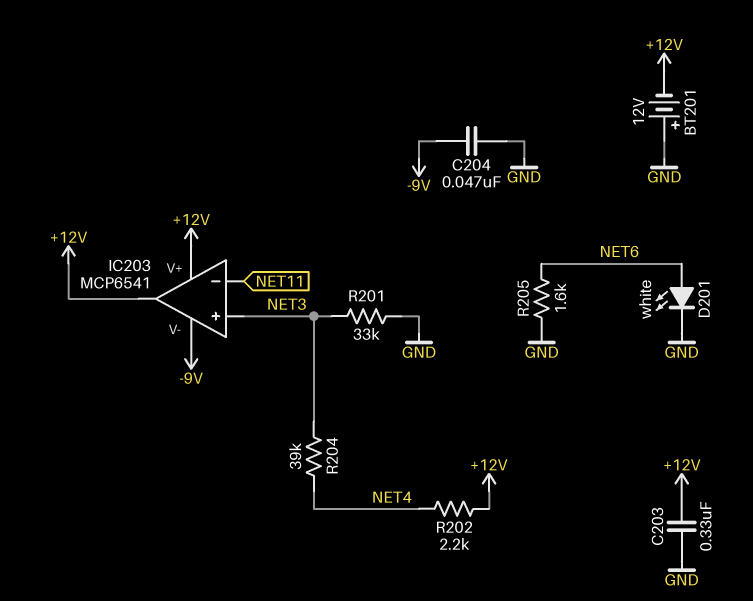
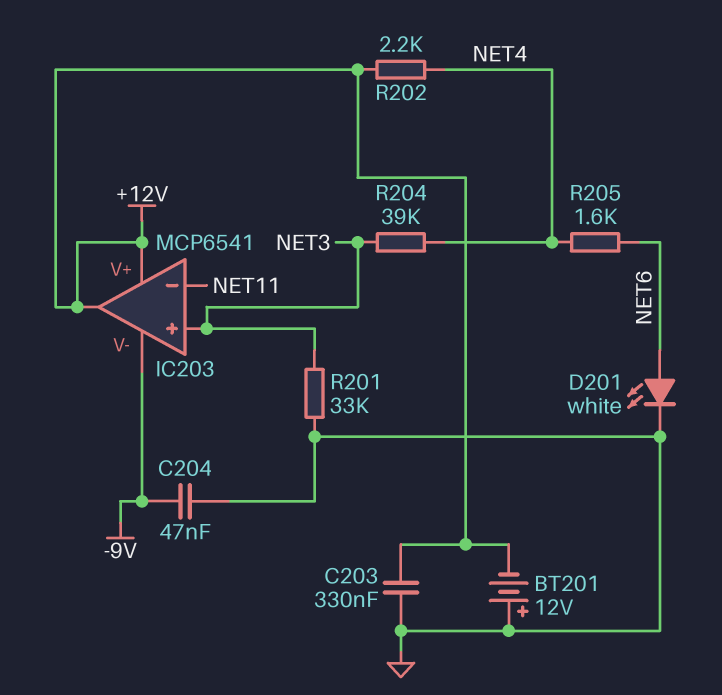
R205: 1.6k (GND, NET6) -> 1.6k (NET4, NET6)

